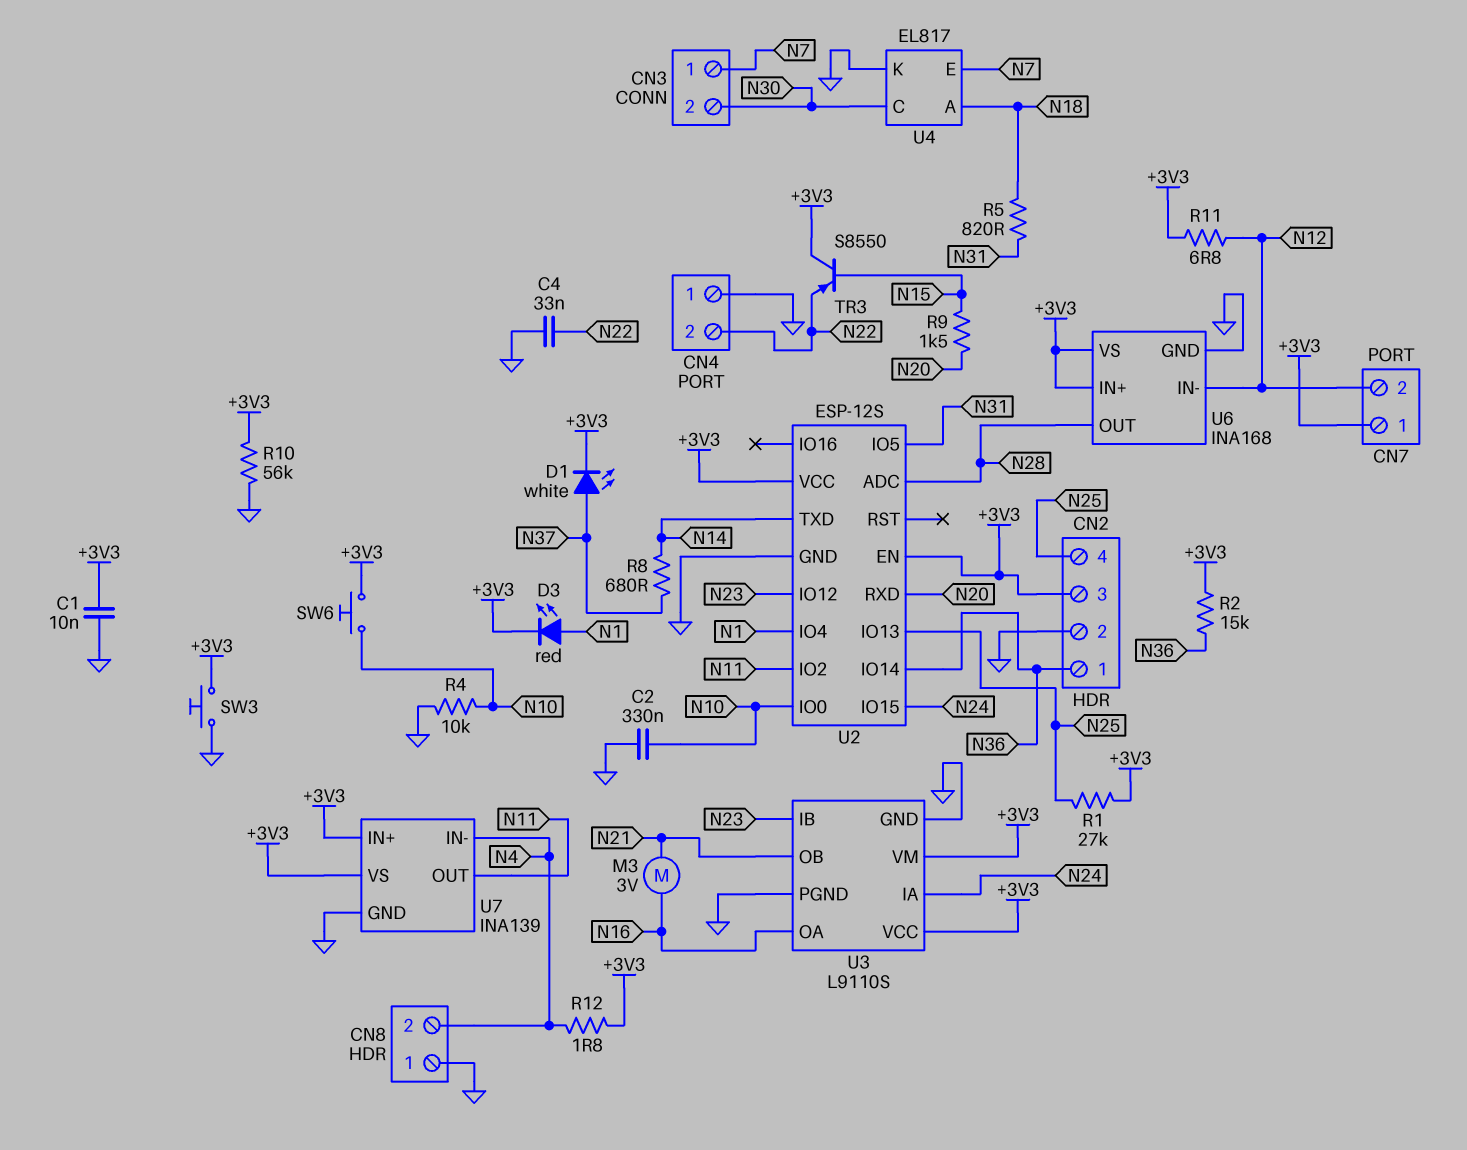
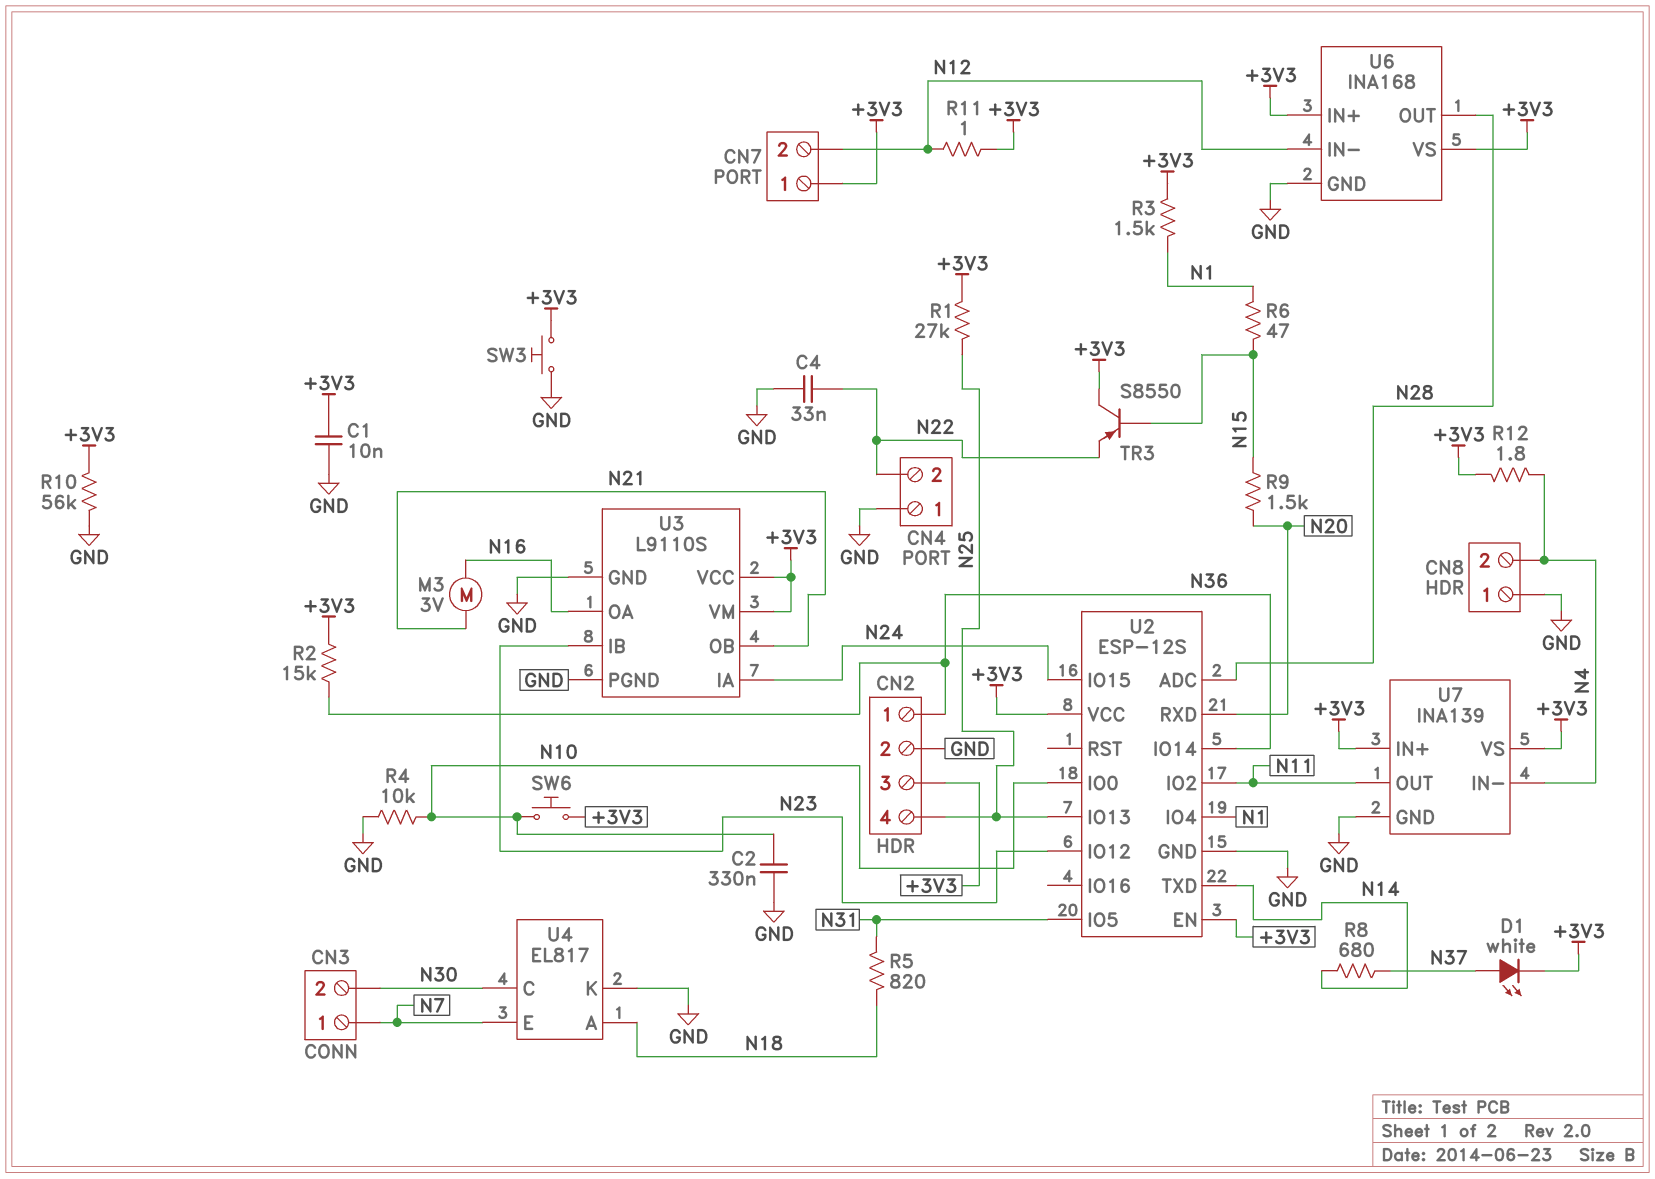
D3: LED red (A N1, K +3V3) -> none
R3: none -> 1.5k (+3V3, N1)
R6: none -> 47 (N1, N15)
R11: 6.8 (+3V3, N12) -> 1 (+3V3, N12)

